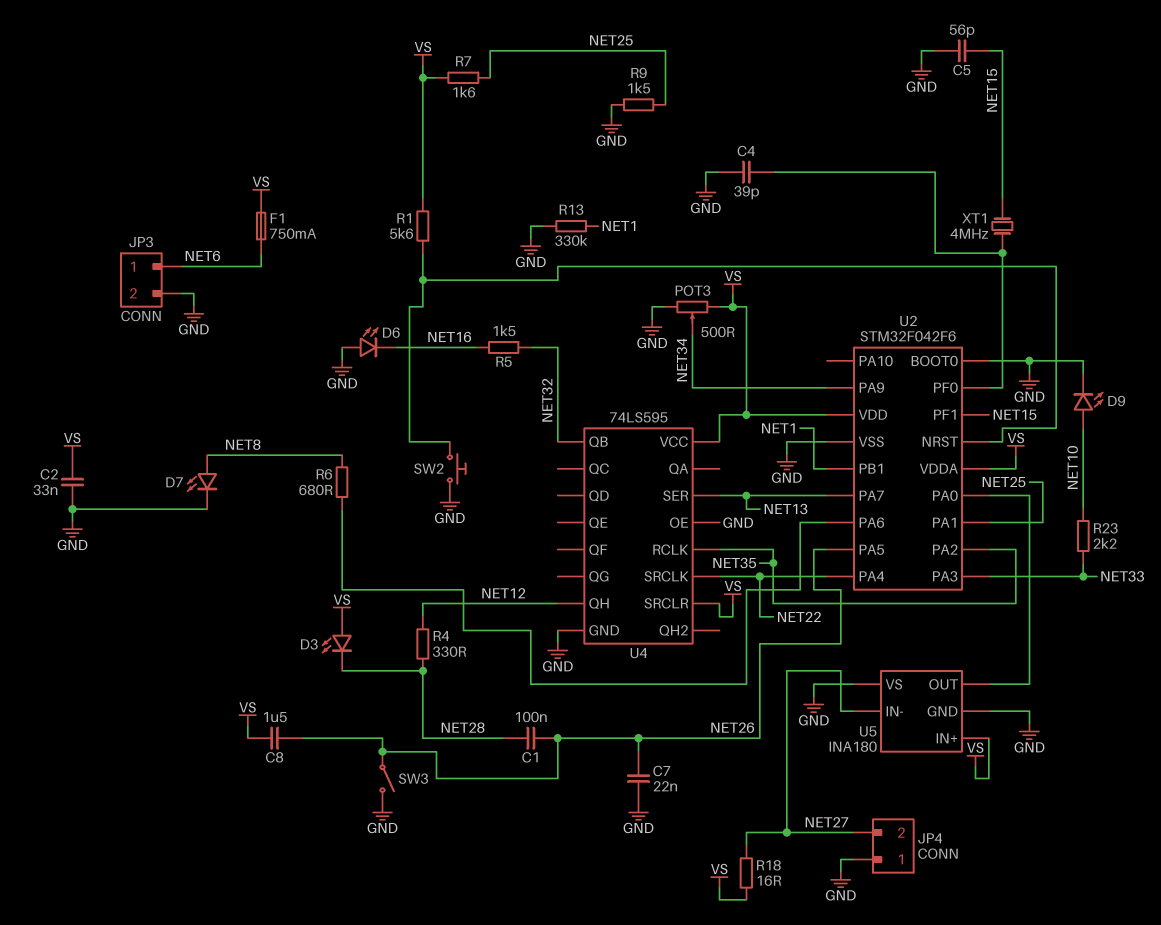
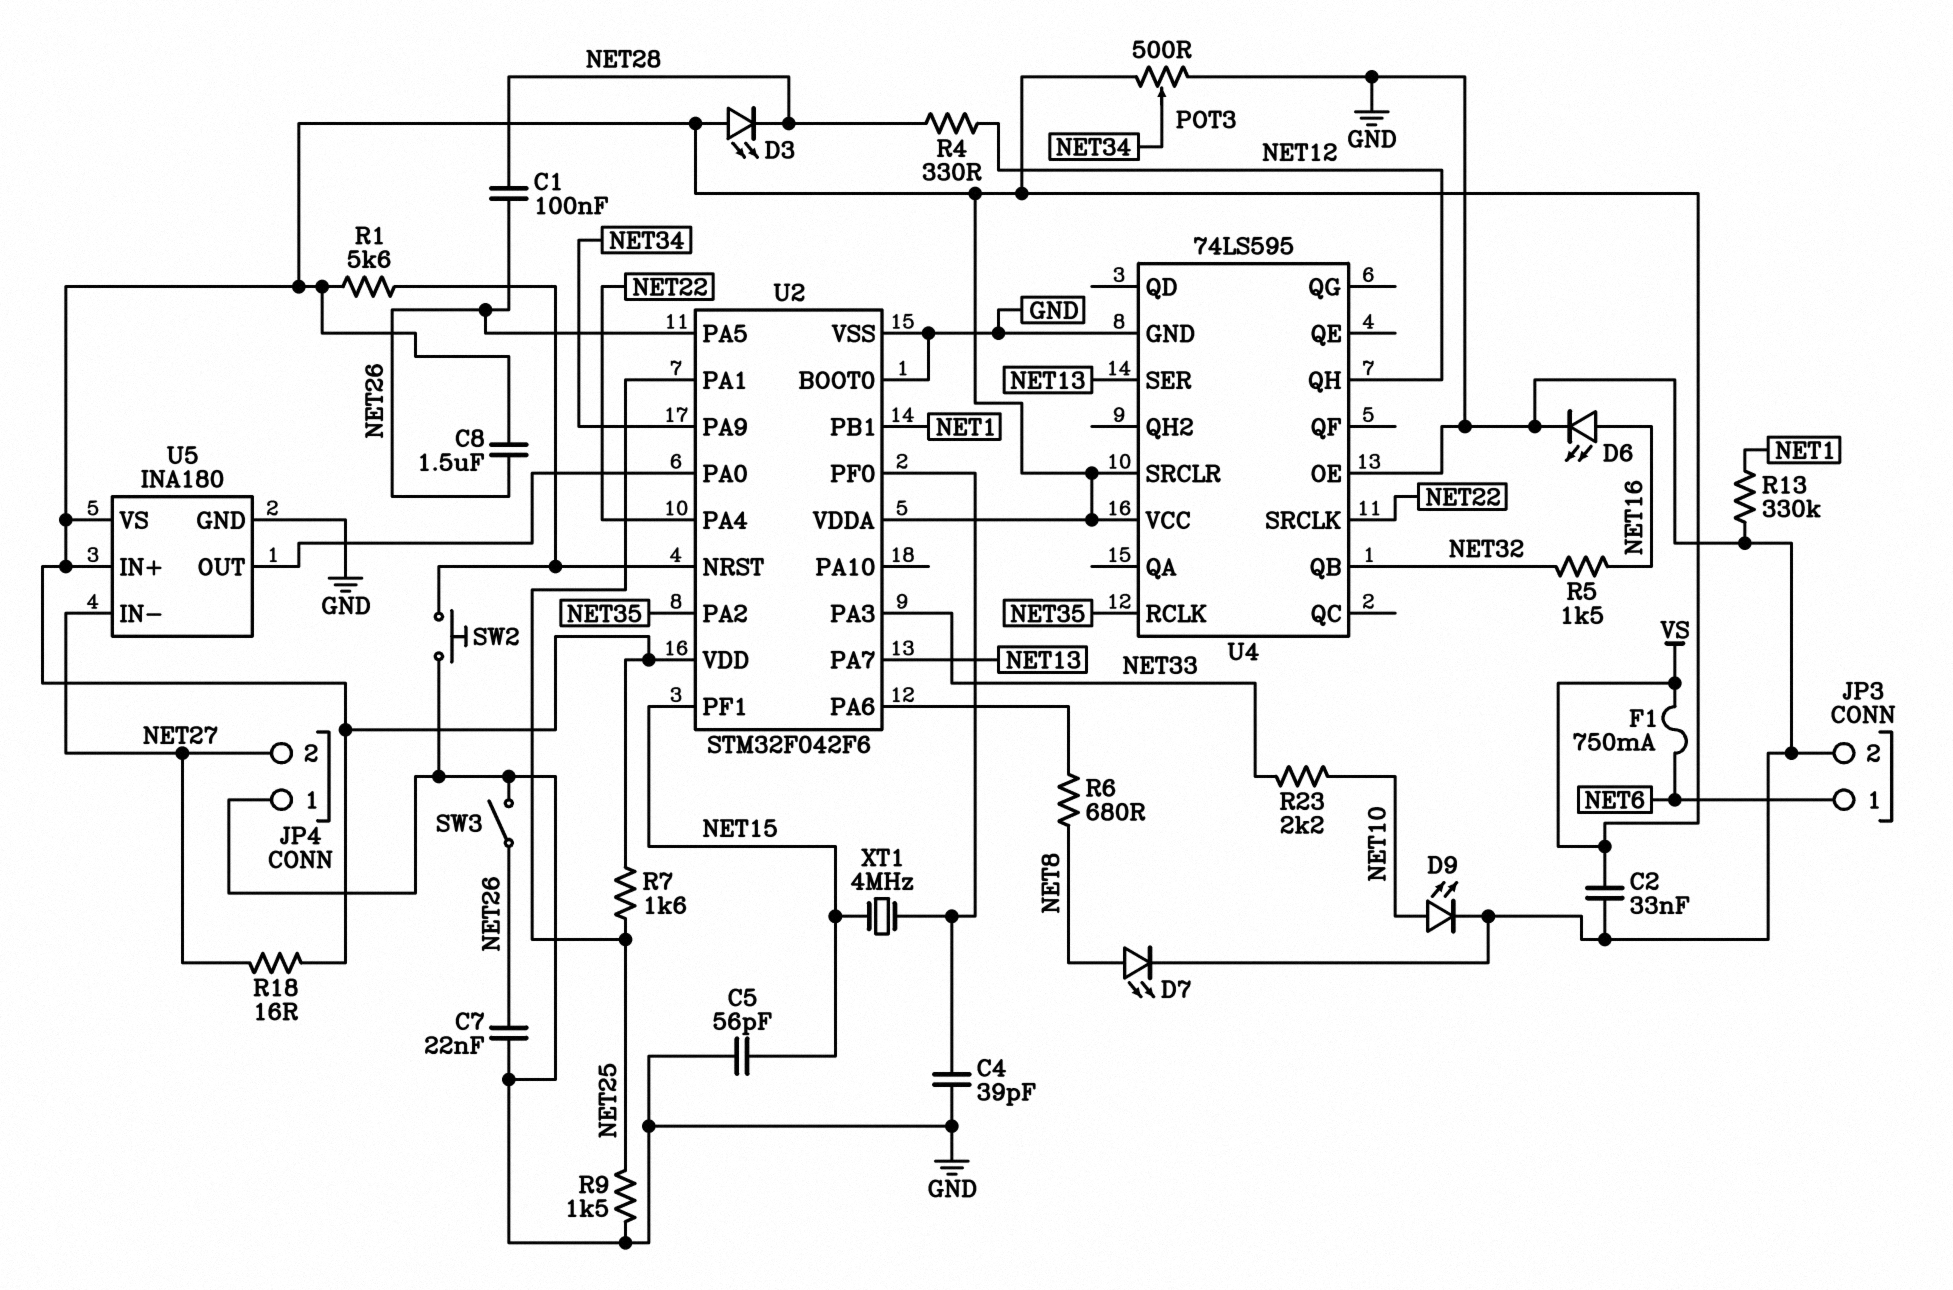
D6: LED (A GND, K NET16) -> LED (A NET16, K GND)
U5 pin VS: GND -> VS

